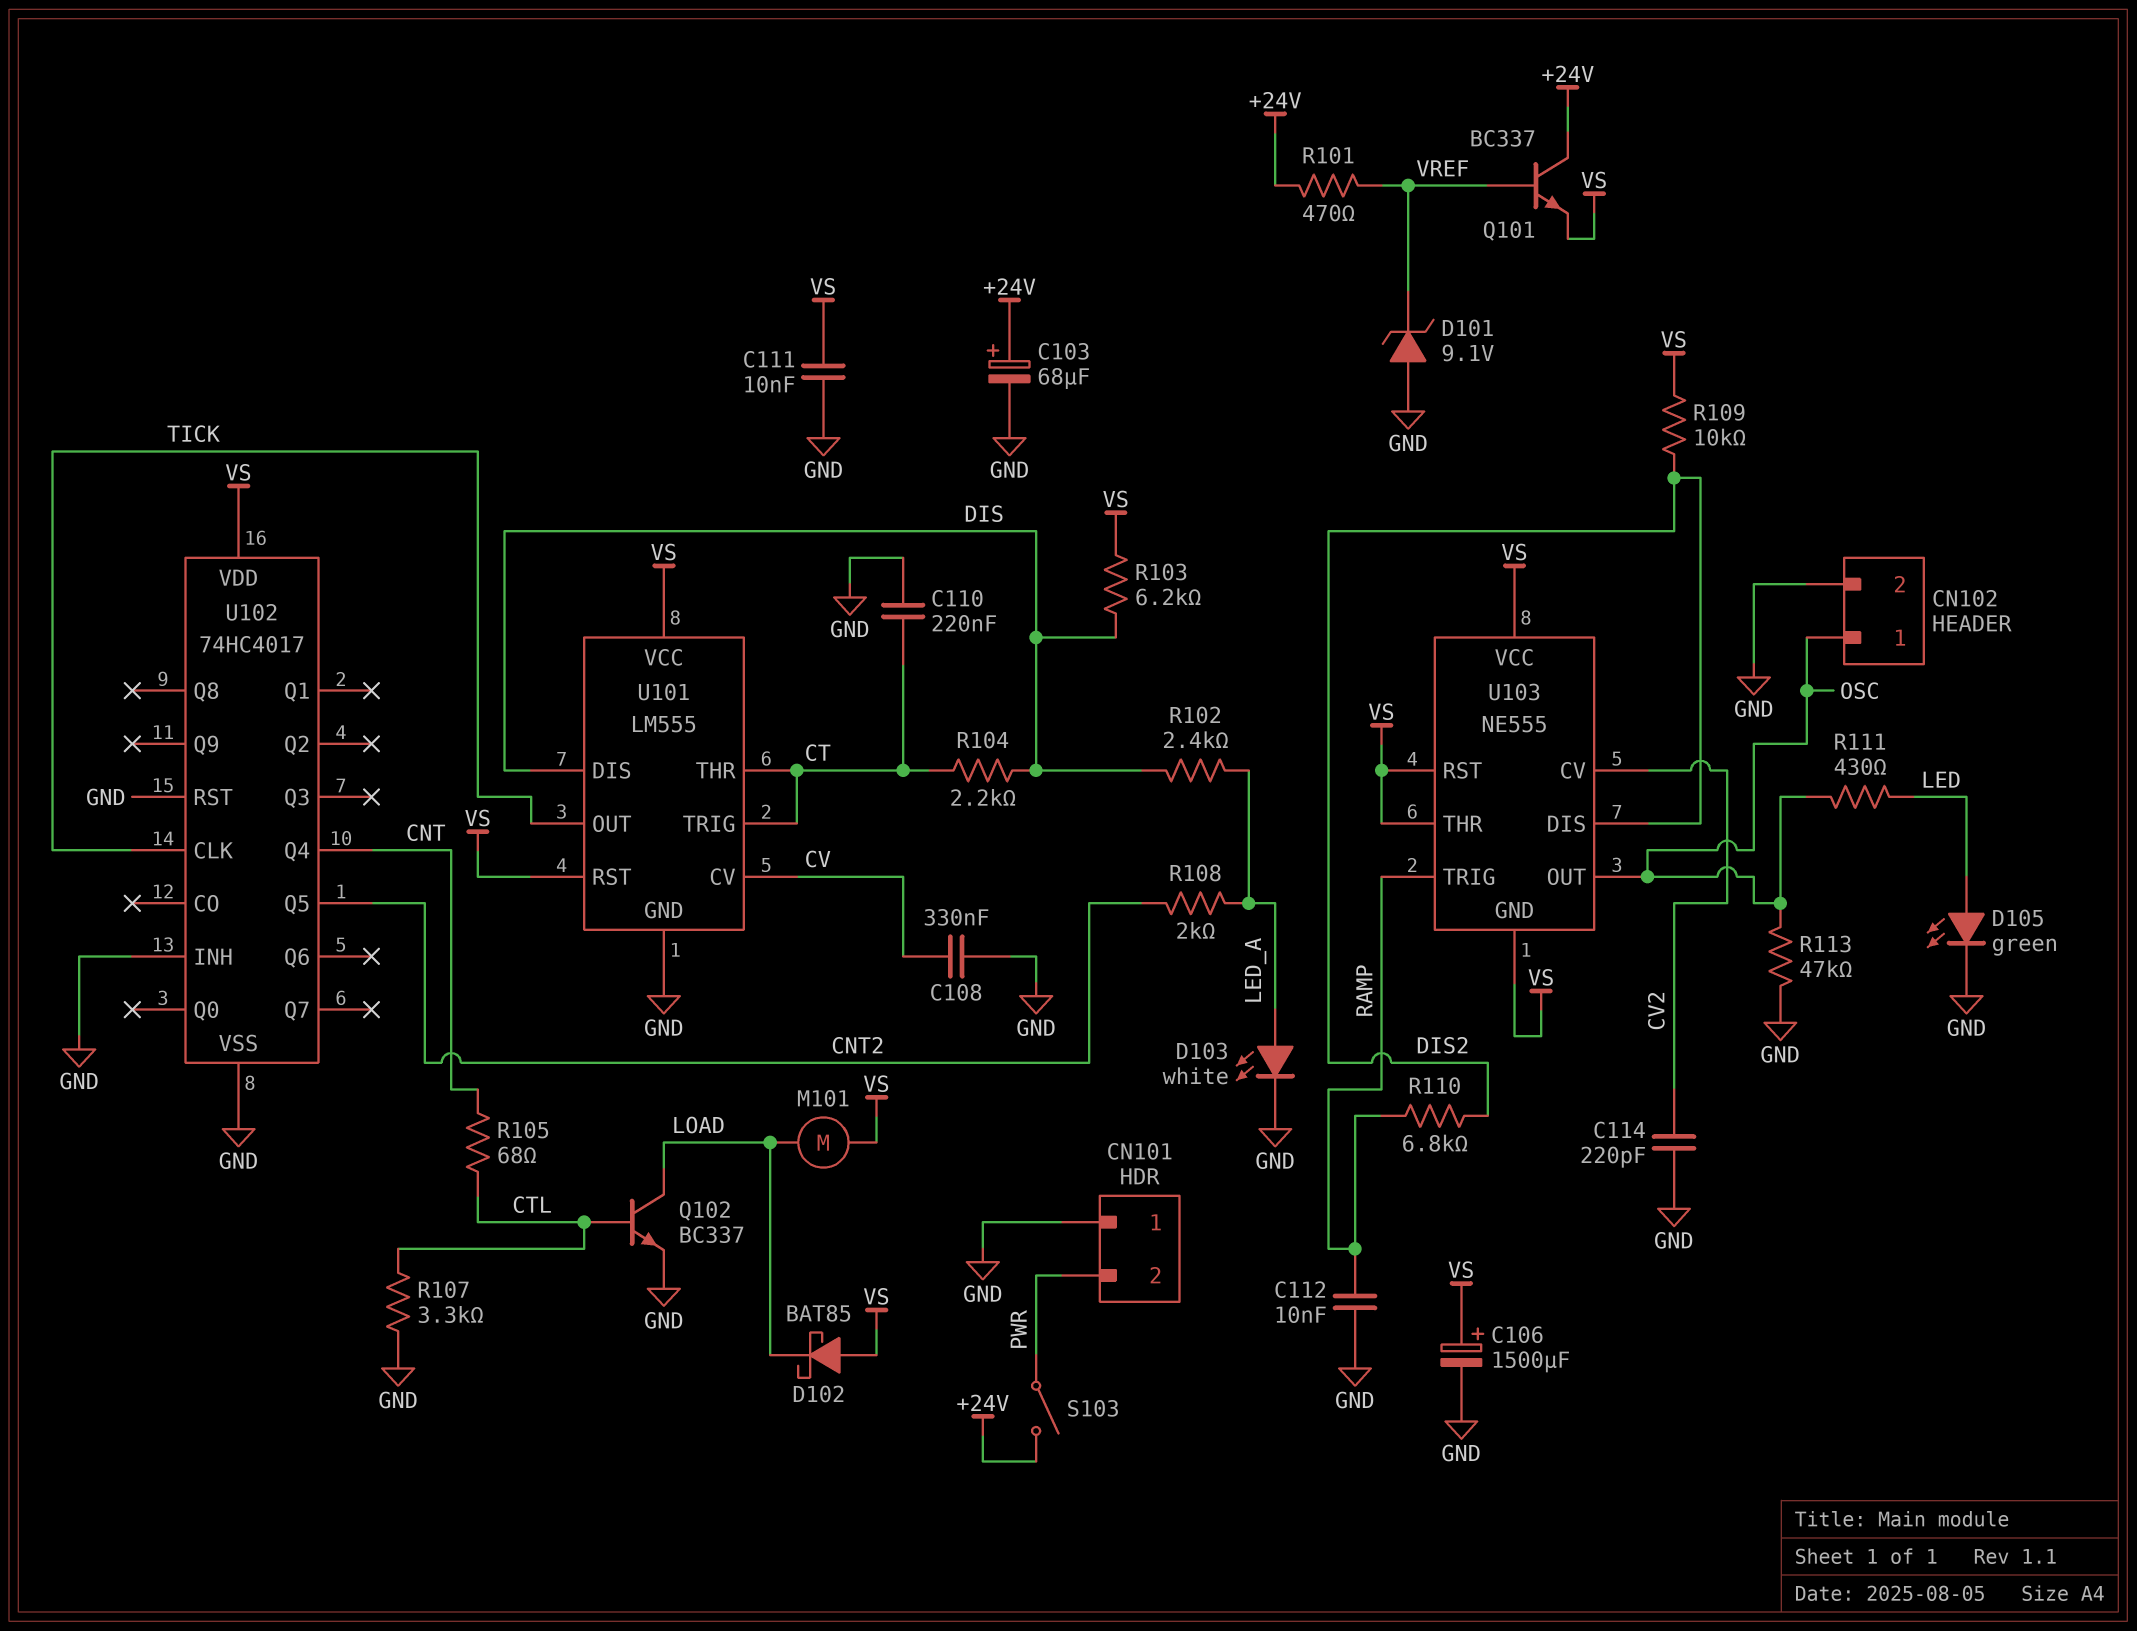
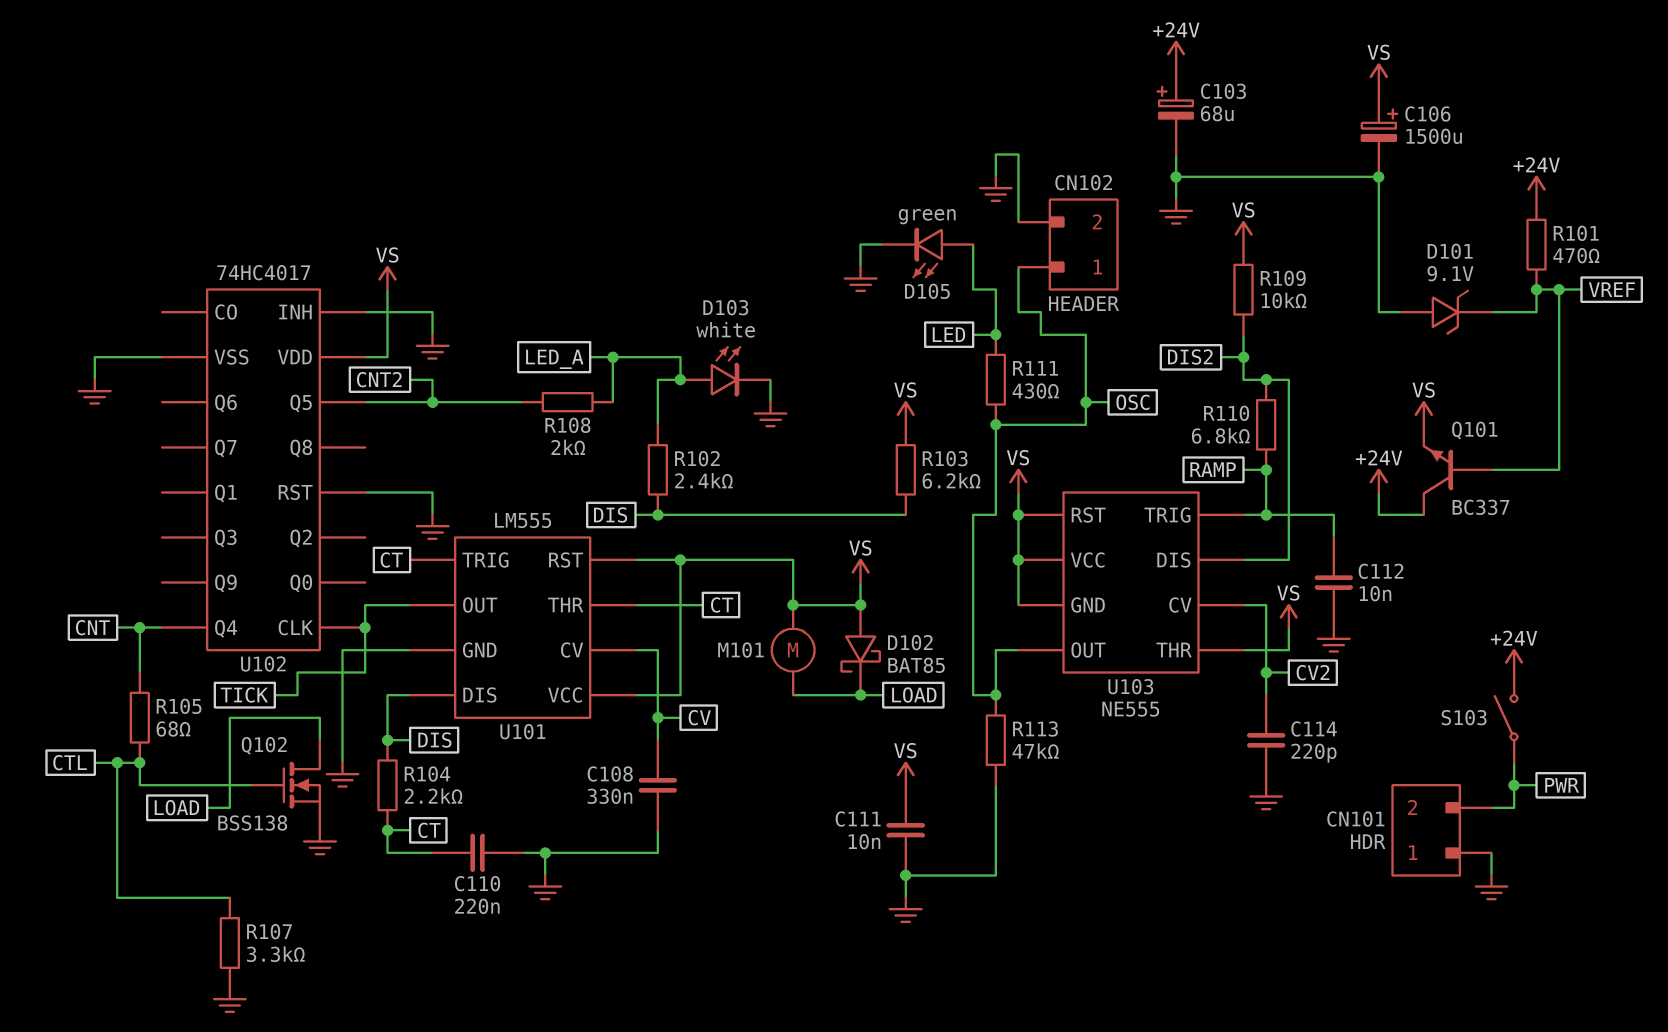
Q102: NPN BC337 (B CTL, C LOAD, E GND) -> NMOS BSS138 (G CTL, D LOAD, S GND)

